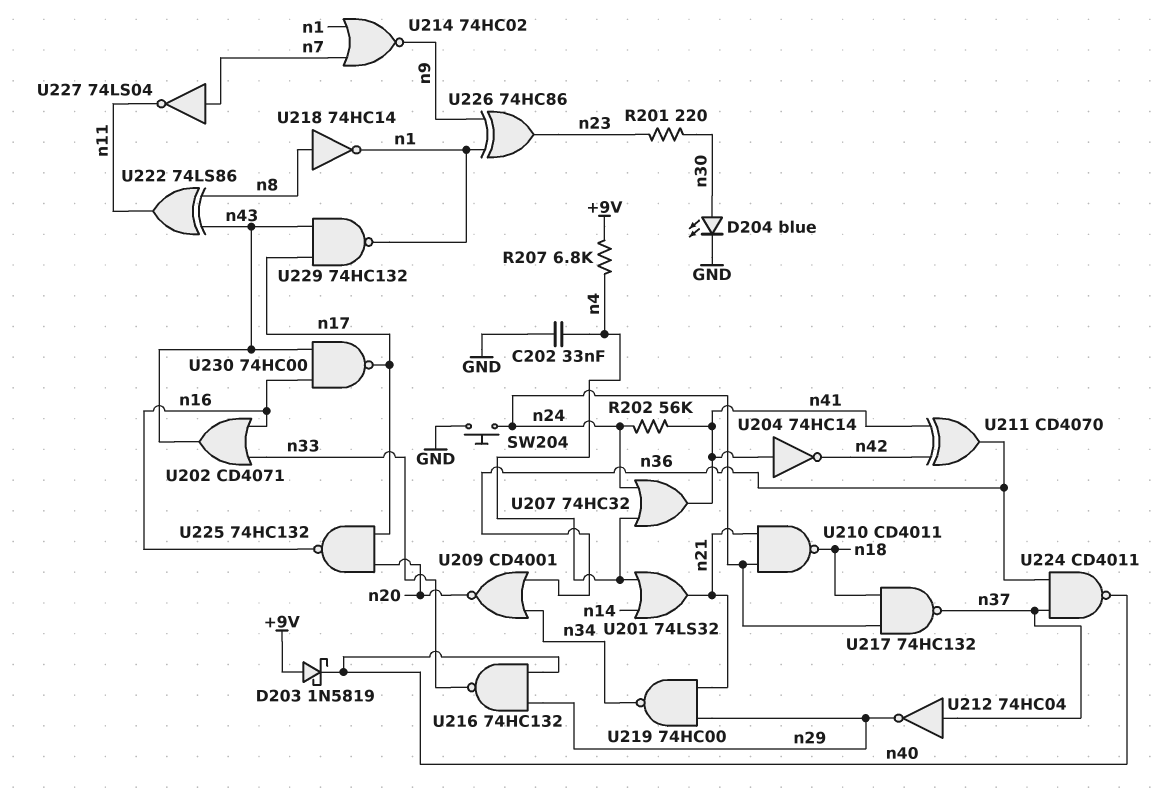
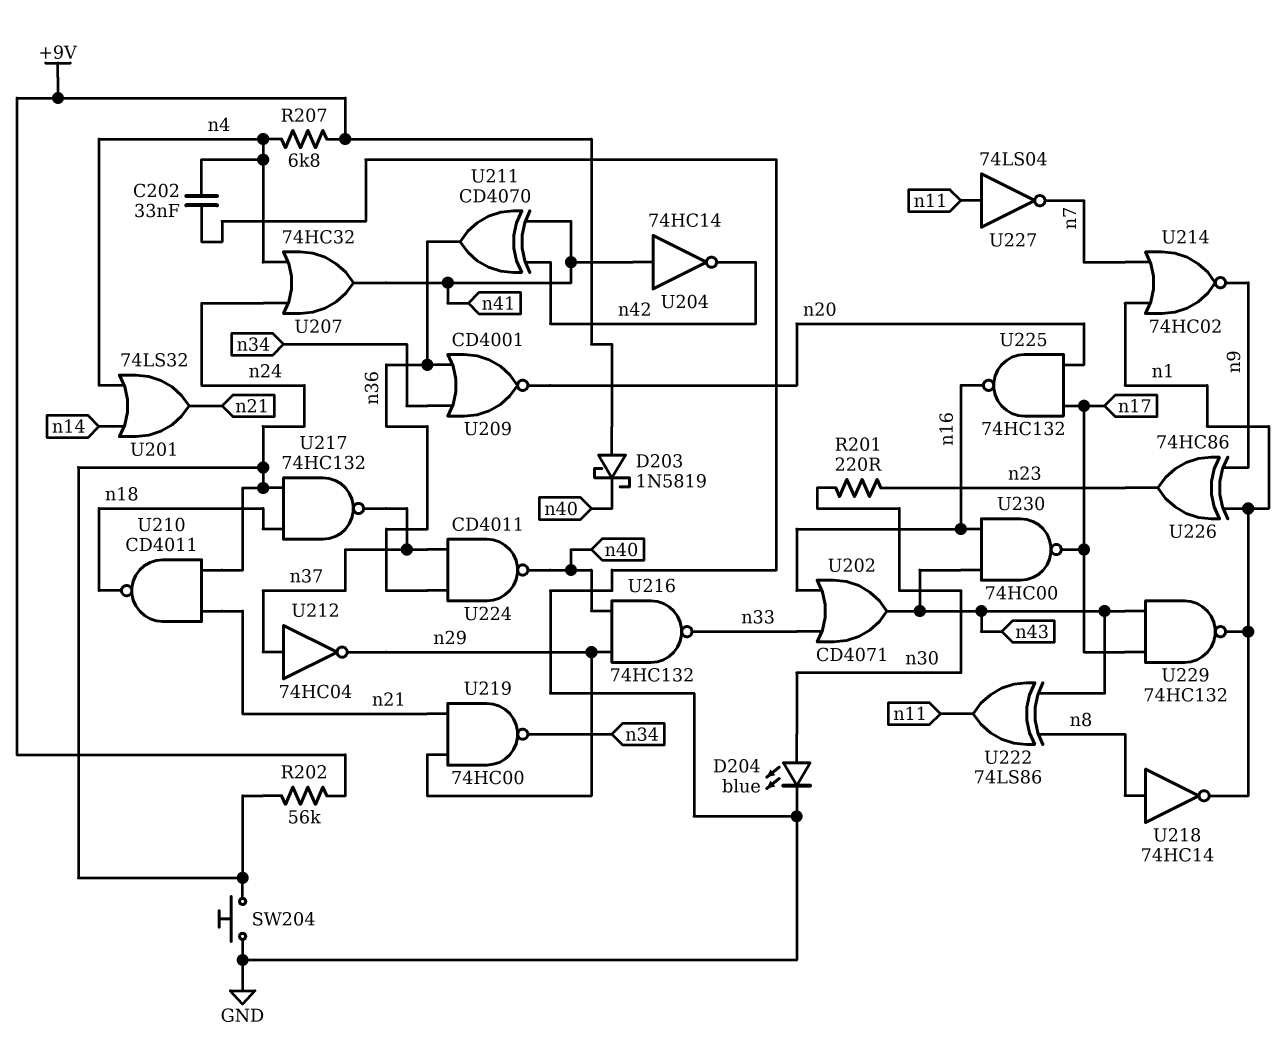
R202: 56k (n24, n41) -> 56k (+9V, n24)
U227: NOT 74LS04 (in n7, out n11) -> NOT 74LS04 (in n11, out n7)

